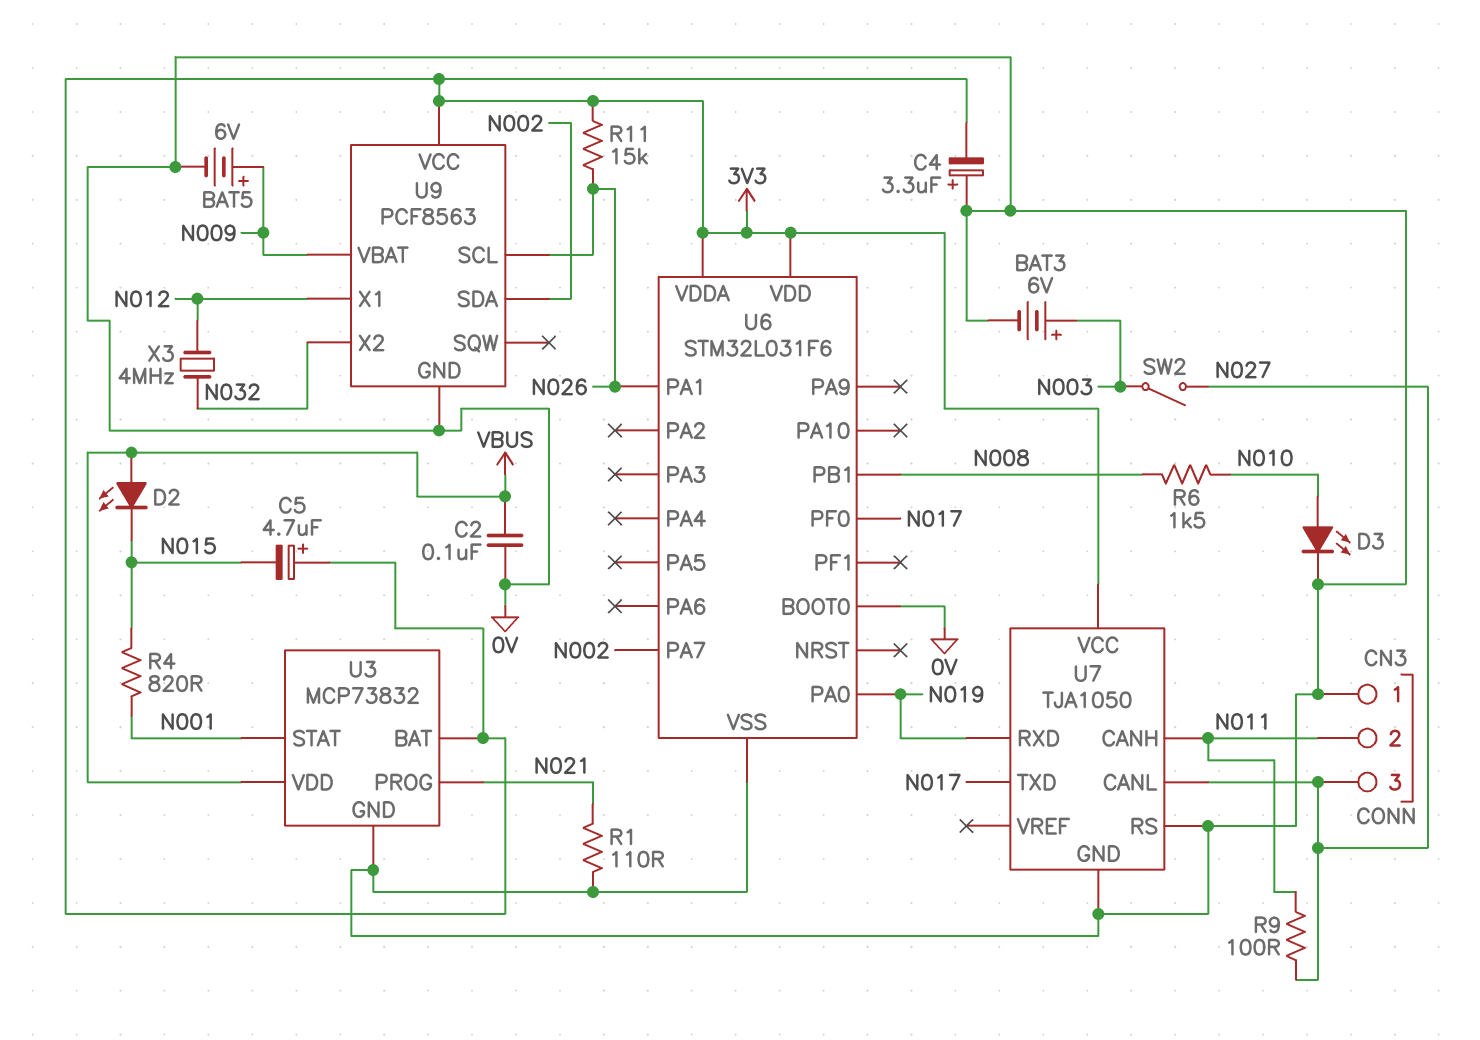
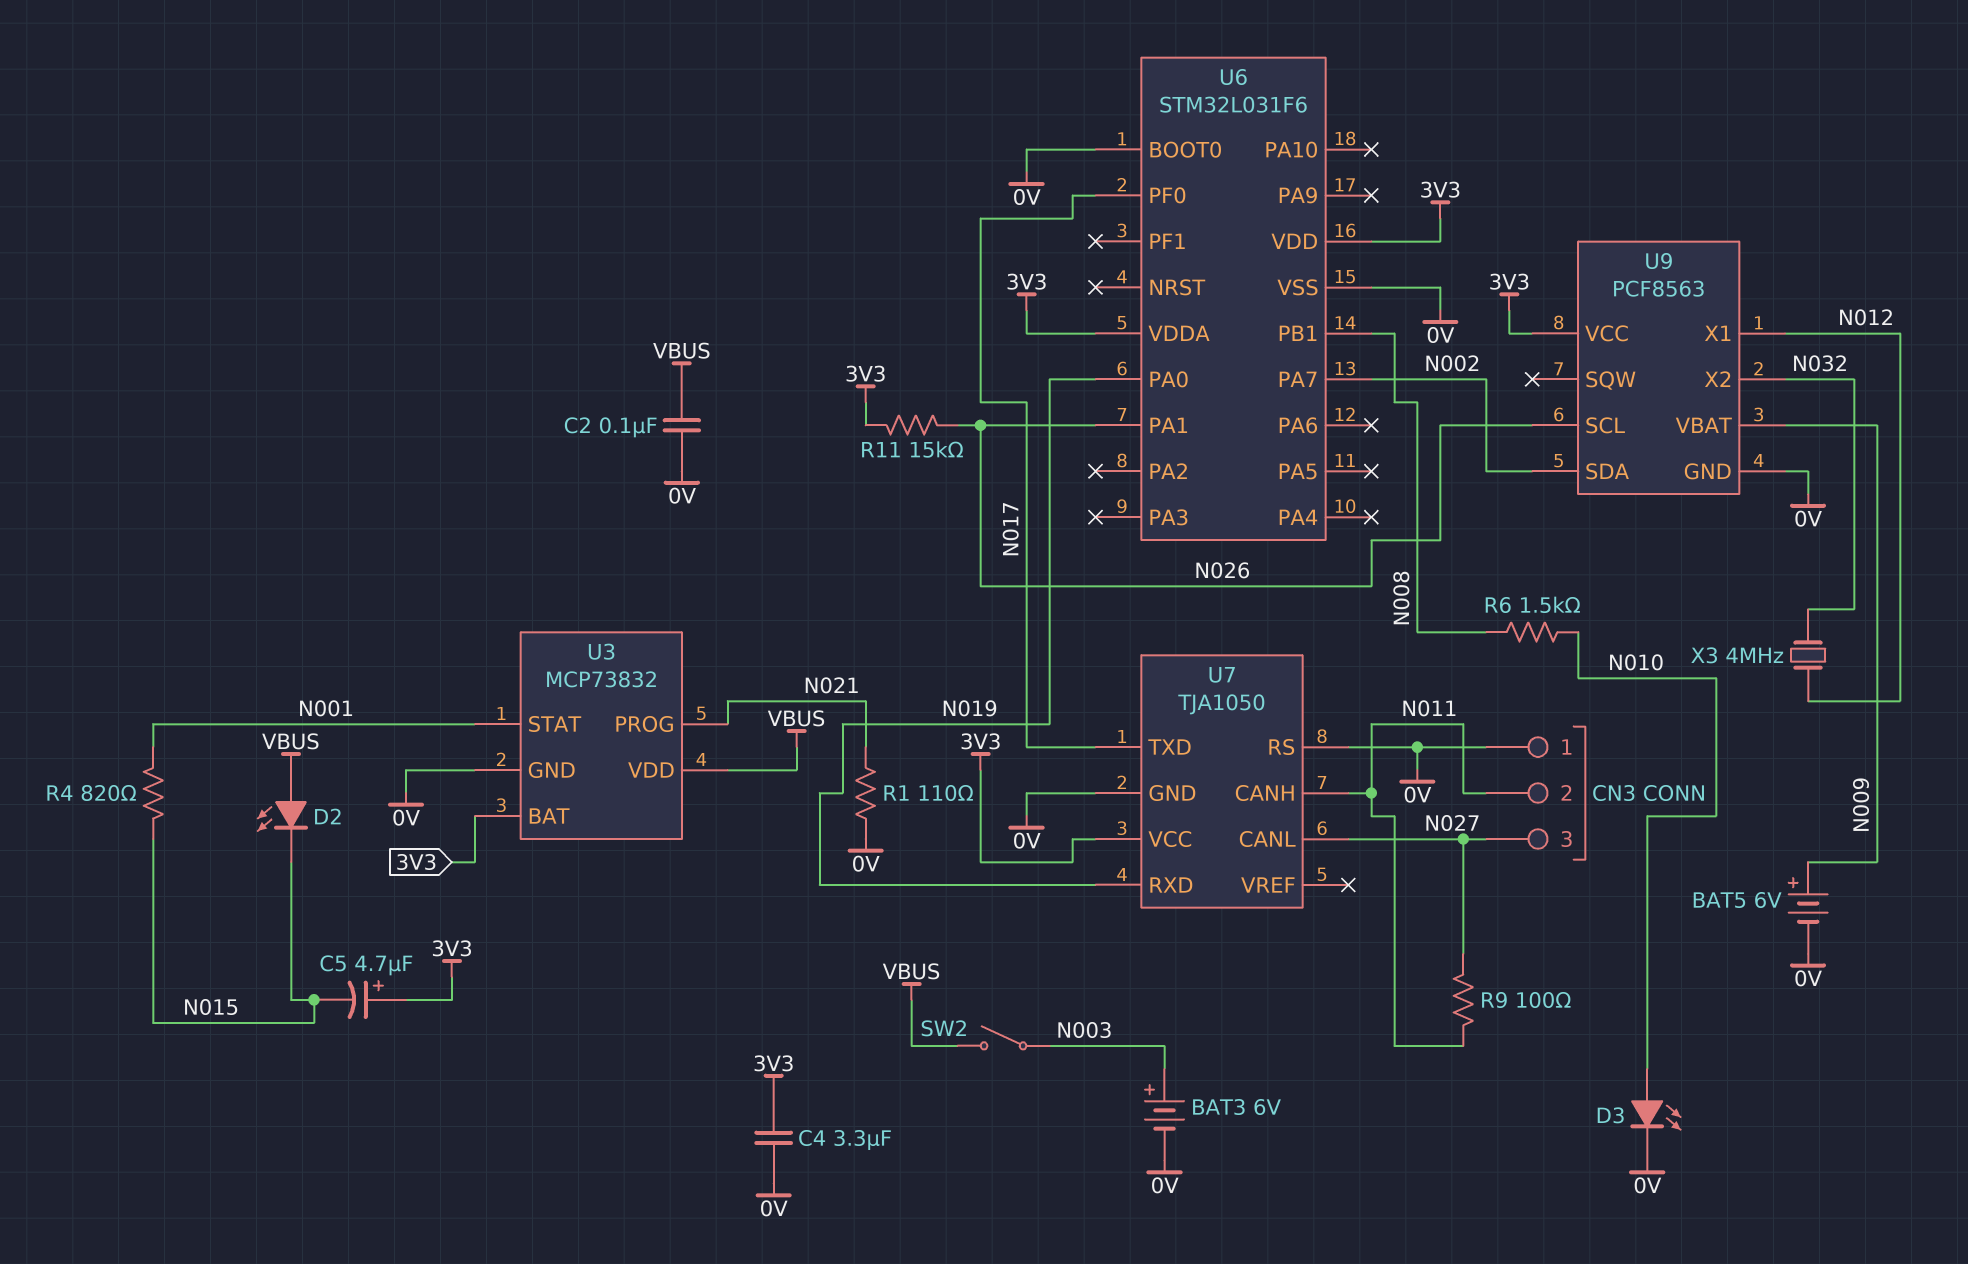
C4: 3.3uF (plus 0V, minus 3V3) -> 3.3uF (0V, 3V3)
SW2: switch (N003, N027) -> switch (N003, VBUS)

